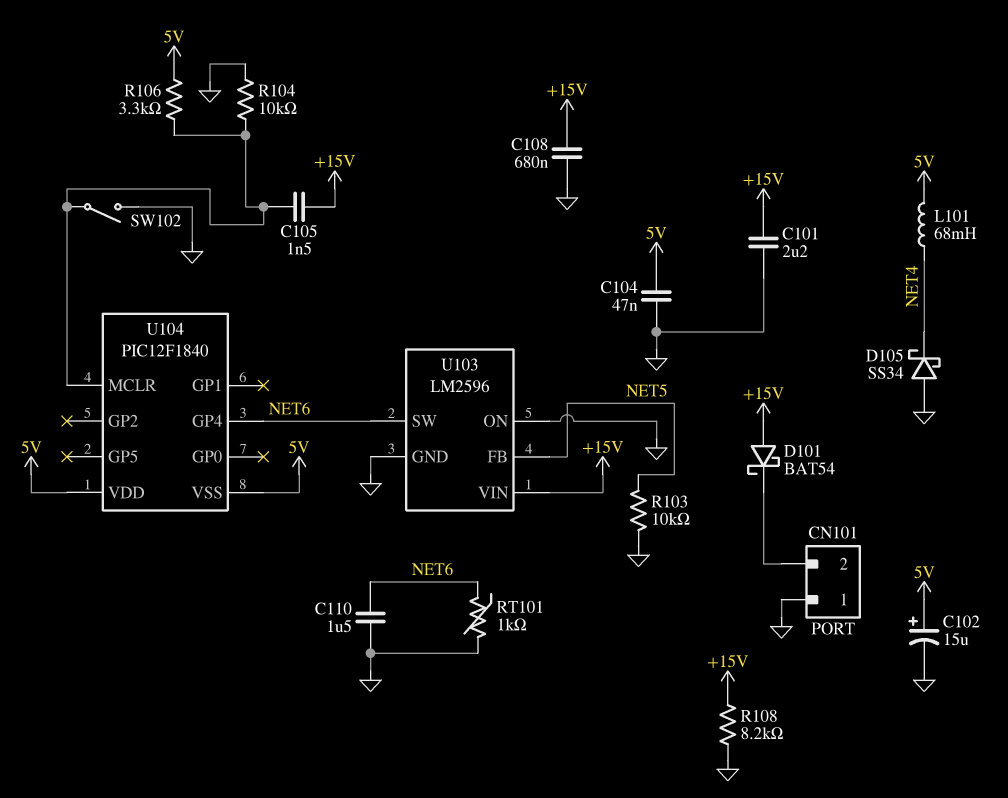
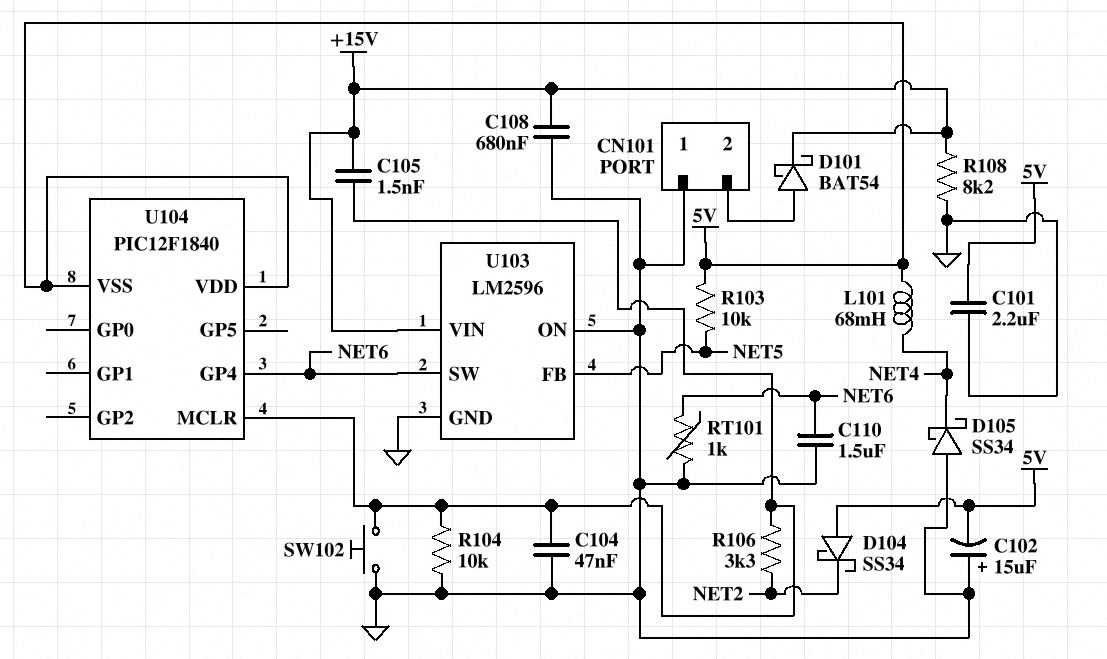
C101: 2.2uF (+15V, GND) -> 2.2uF (5V, GND)
C102: 15uF (plus 5V, minus GND) -> 15uF (plus GND, minus 5V)
C104: 47nF (5V, GND) -> 47nF (GND, U104/MCLR)
D101: schottky BAT54 (A +15V, K CN101/2) -> schottky BAT54 (A CN101/2, K +15V)
D104: none -> schottky SS34 (A 5V, K NET2)
R103: 10k (GND, NET5) -> 10k (5V, NET5)
R106: 3.3k (5V, U104/MCLR) -> 3.3k (NET2, U104/MCLR)
SW102: switch (GND, U104/MCLR) -> button (GND, U104/MCLR)

